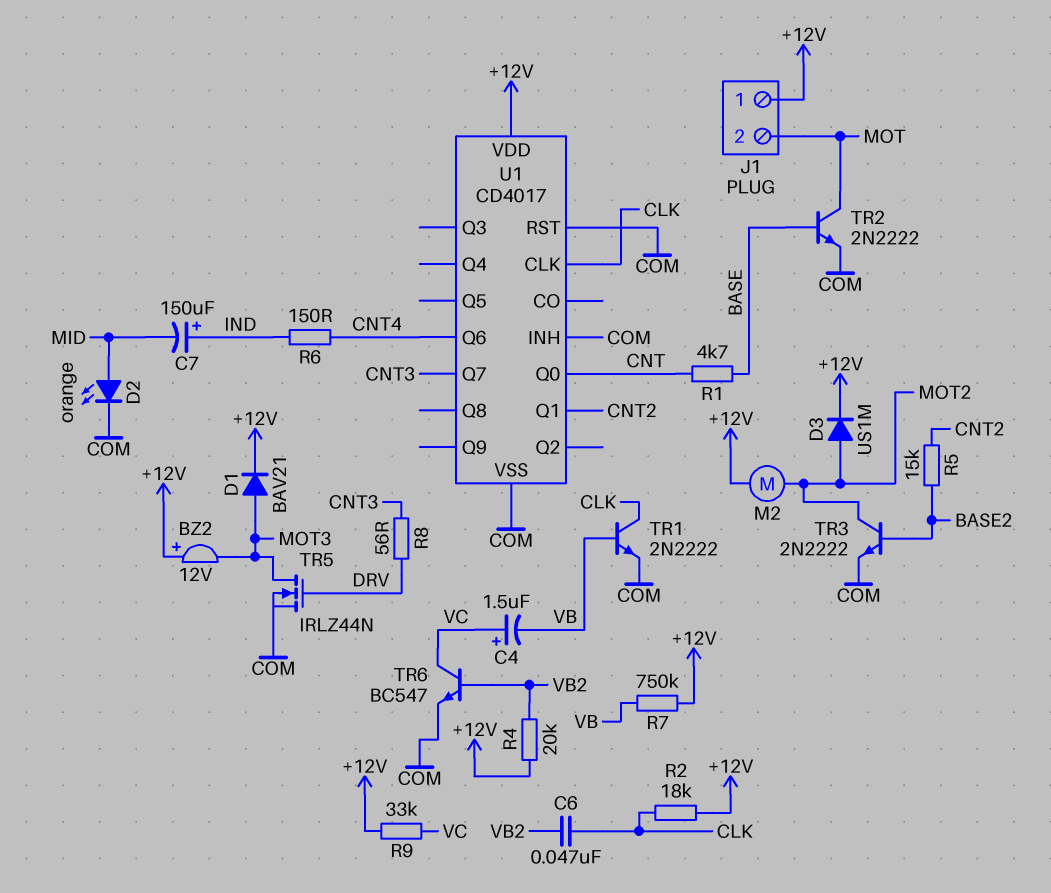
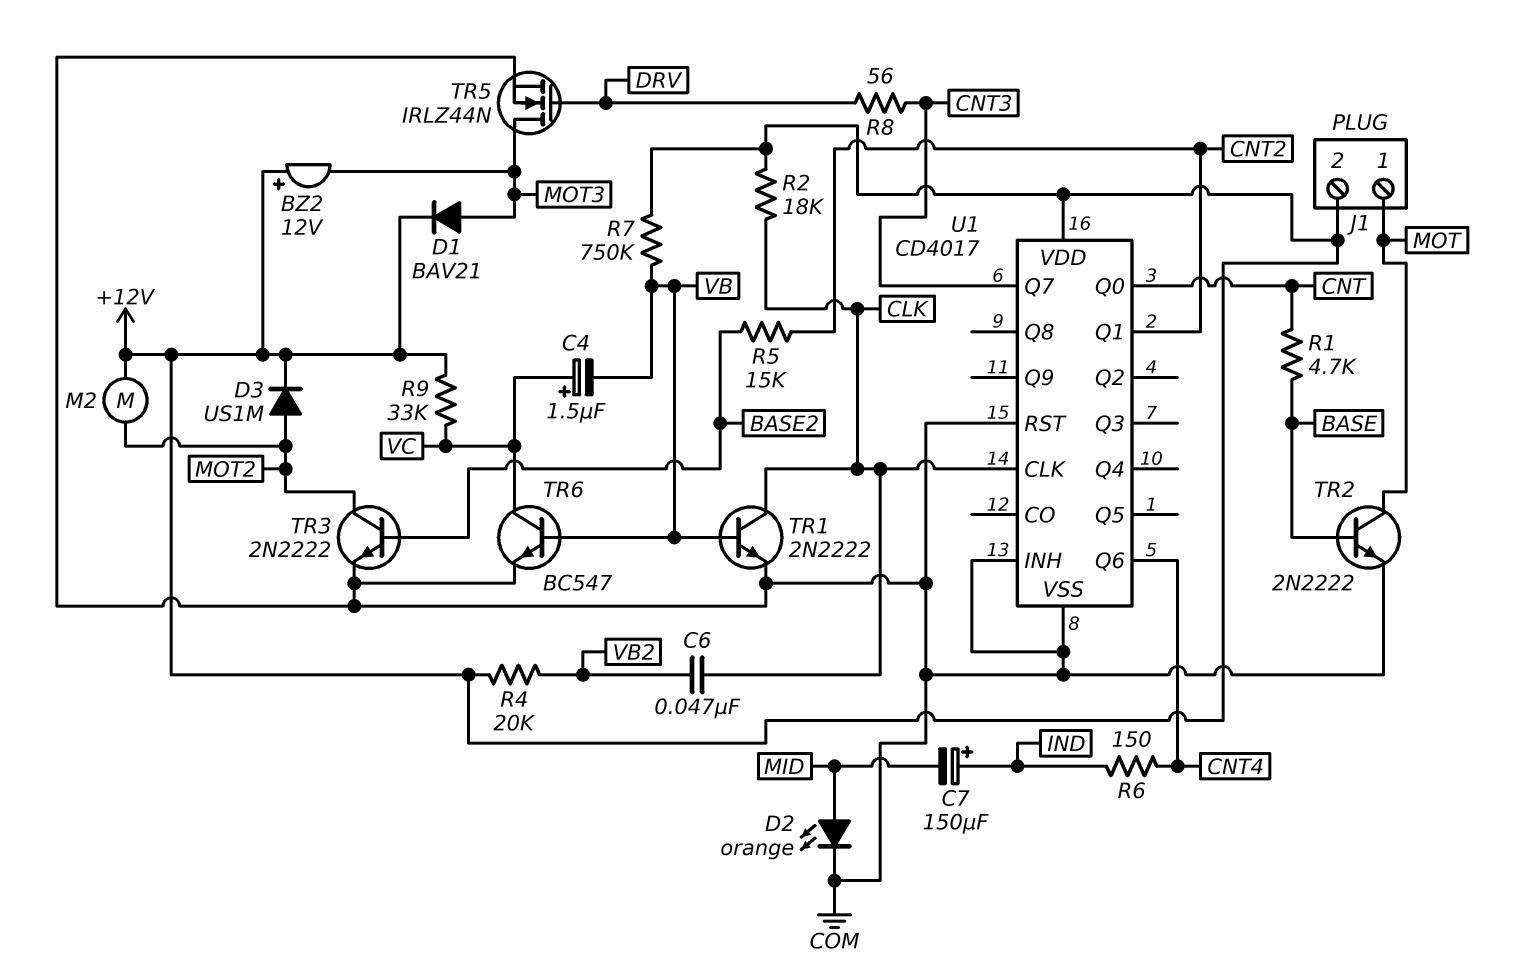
J1 pin 1: +12V -> MOT
J1 pin 2: MOT -> +12V
TR6: NPN BC547 (B VB2, C VC, E COM) -> NPN BC547 (B VB, C VC, E COM)

